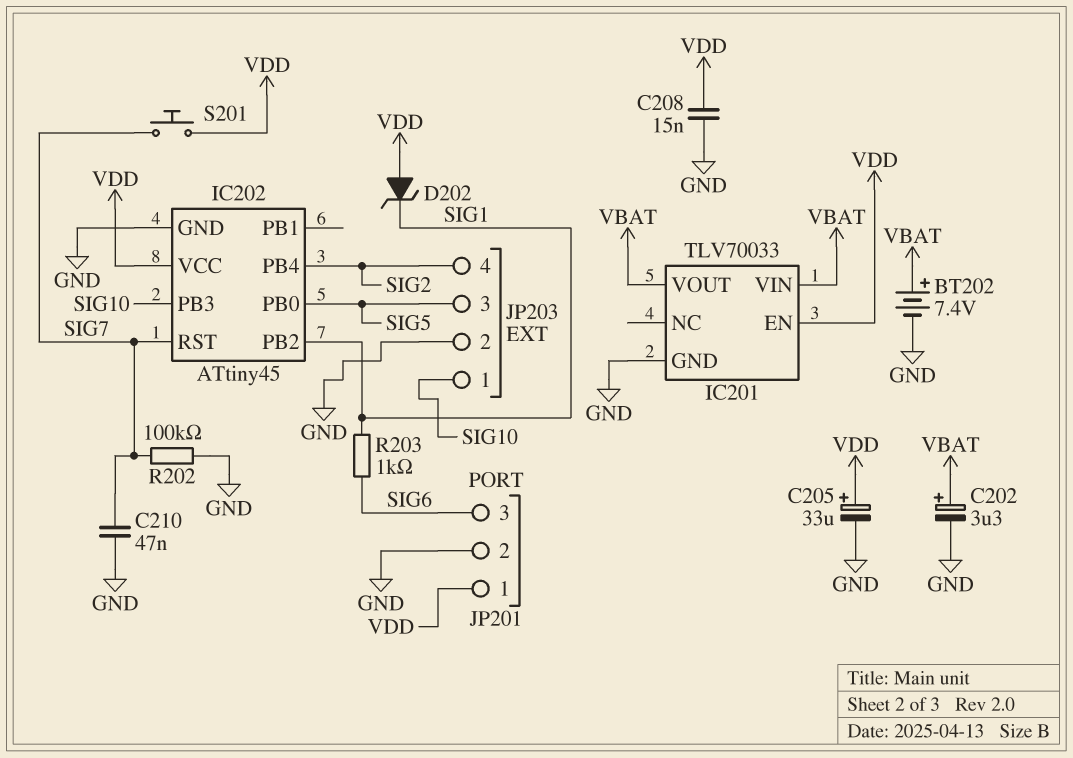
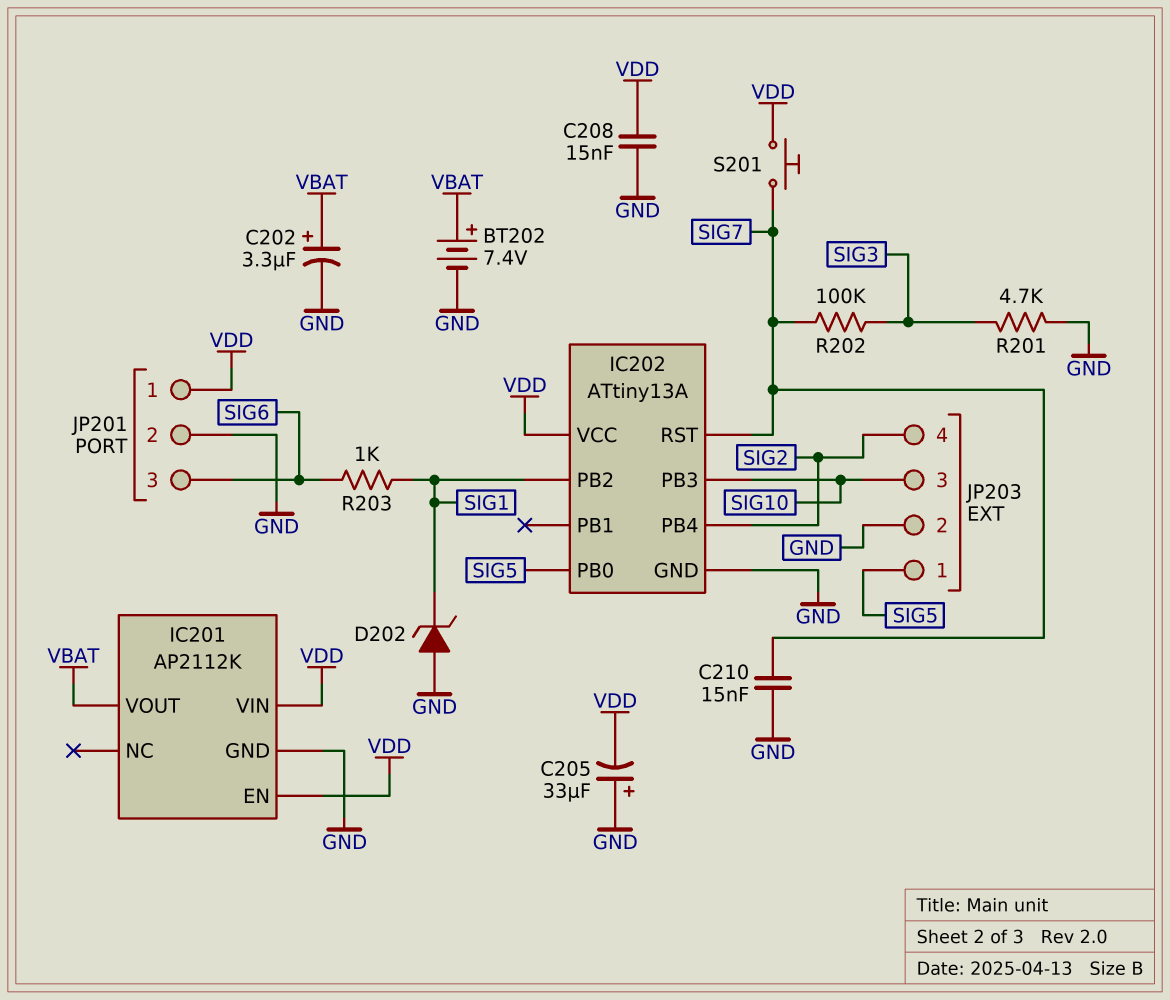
C205: 33uF (plus VDD, minus GND) -> 33uF (plus GND, minus VDD)
C210: 47nF (GND, SIG7) -> 15nF (GND, SIG7)
D202: zener (A VDD, K SIG1) -> zener (A GND, K SIG1)
IC201: TLV70033 -> AP2112K
IC201 pin VIN: VBAT -> VDD
IC202: ATtiny45 -> ATtiny13A
JP203 pin 1: SIG10 -> SIG5
JP203 pin 3: SIG5 -> SIG10
R201: none -> 4.7k (GND, SIG3)
R202: 100k (GND, SIG7) -> 100k (SIG3, SIG7)

